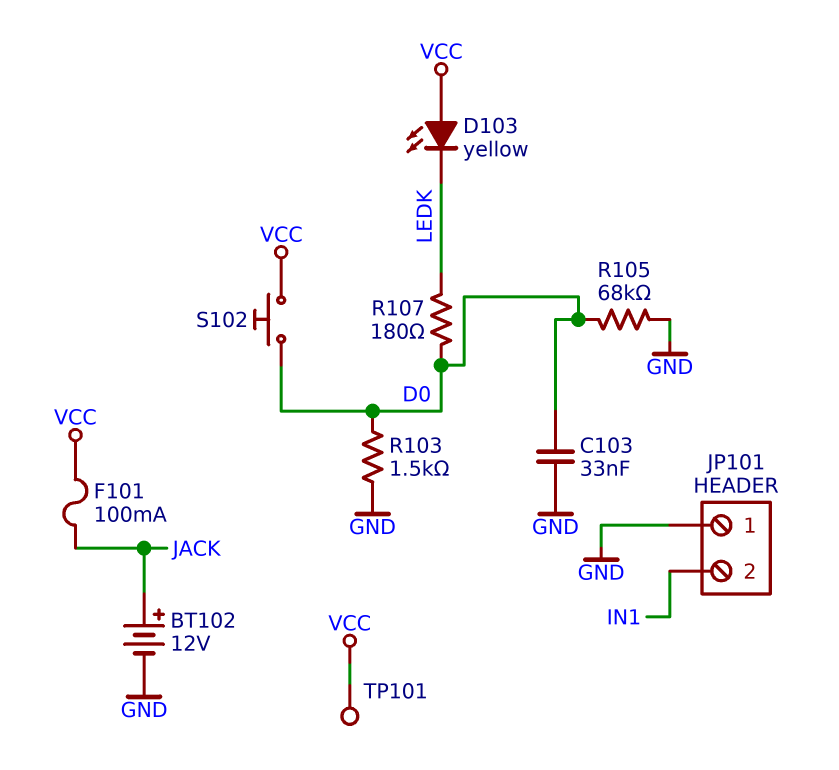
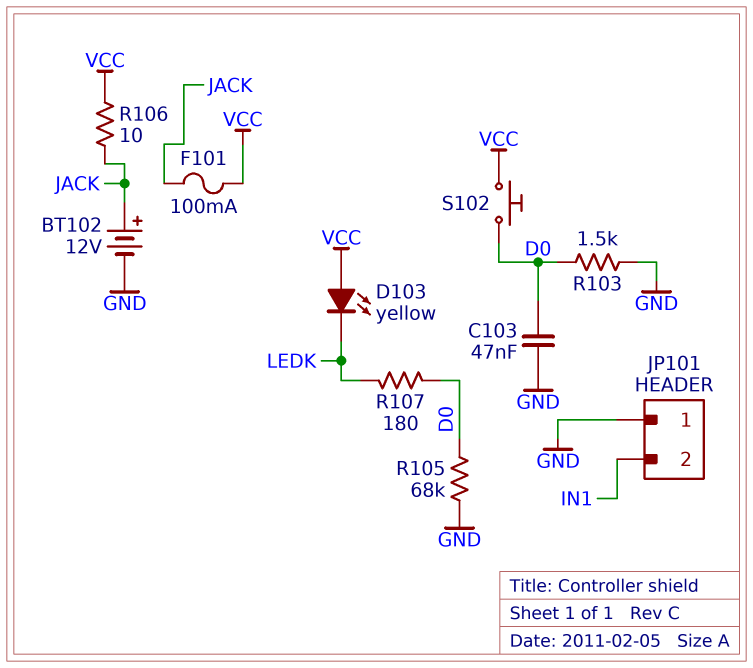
C103: 33nF (D0, GND) -> 47nF (D0, GND)
R106: none -> 10 (JACK, VCC)
TP101: test point (VCC) -> none

